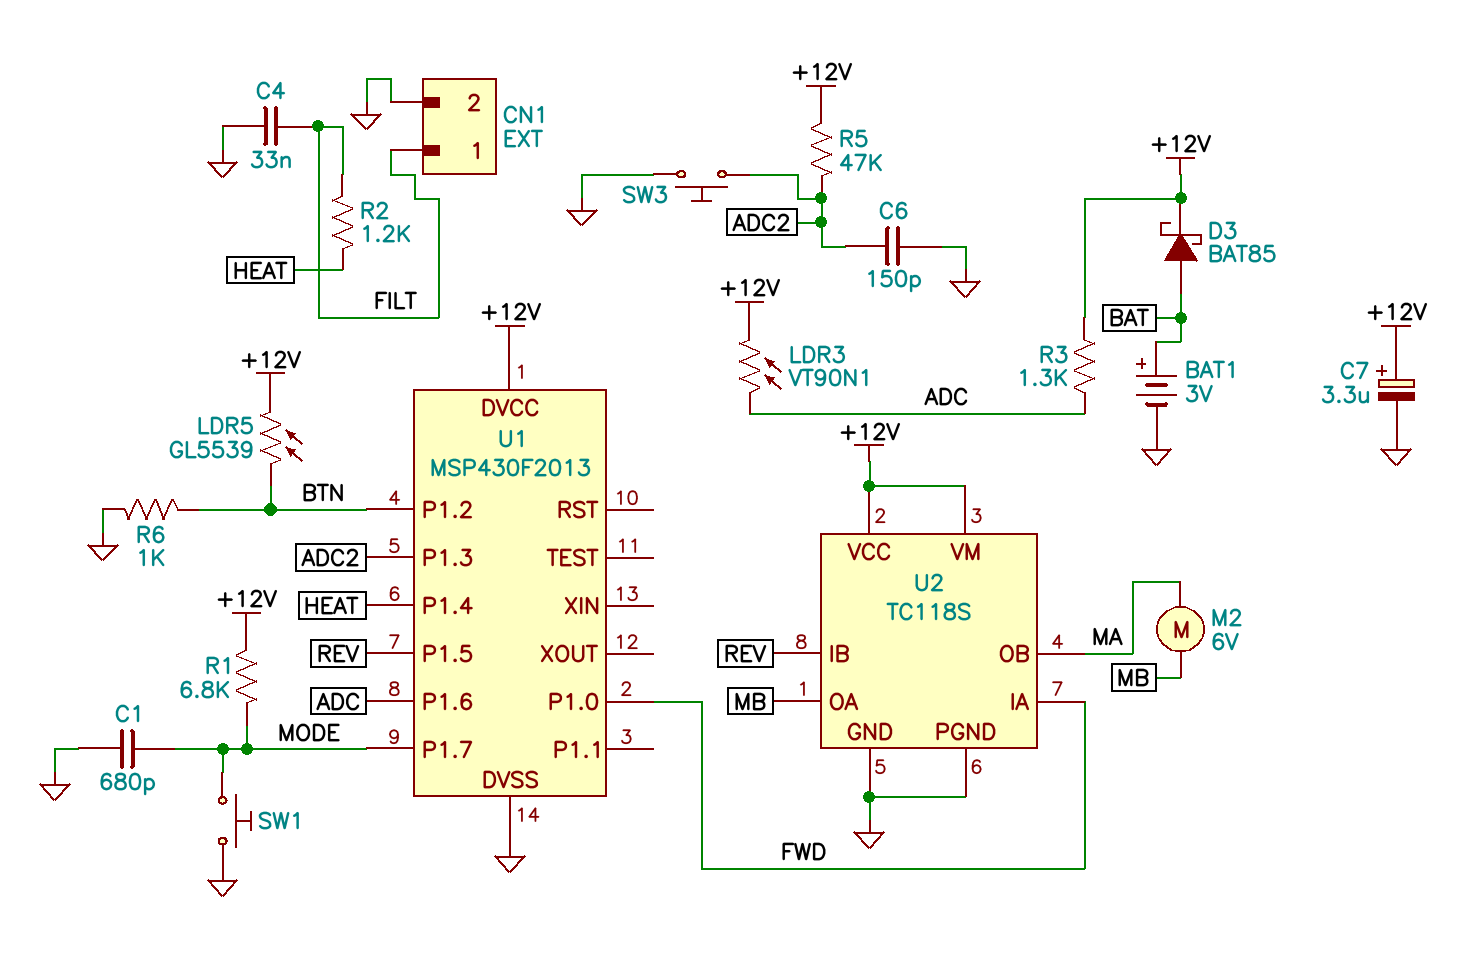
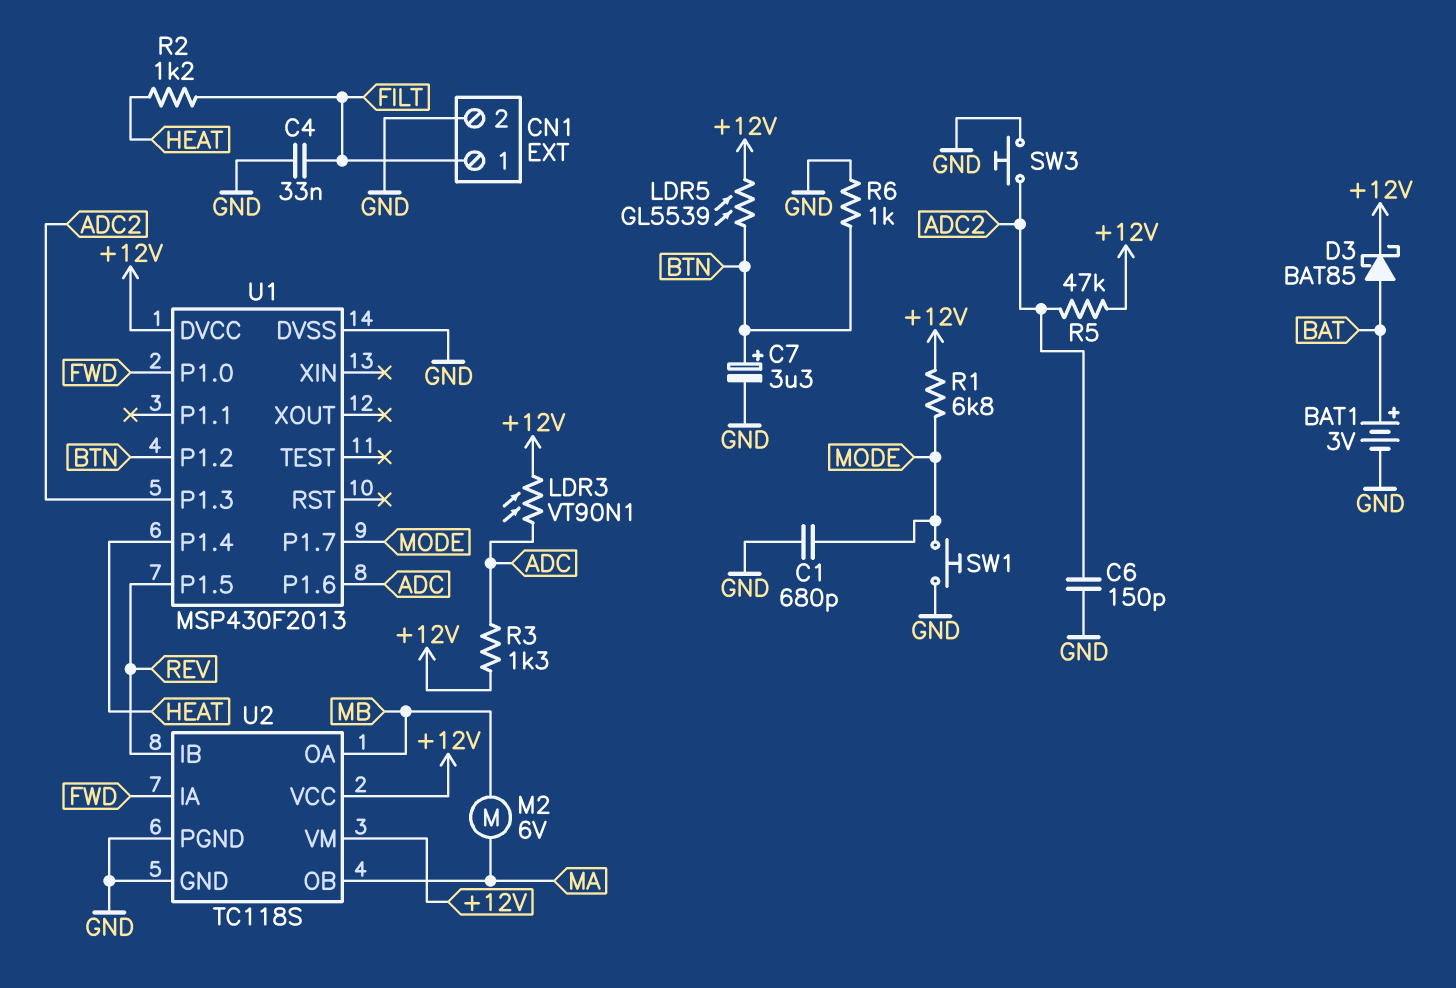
C7: 3.3uF (plus +12V, minus GND) -> 3.3uF (plus BTN, minus GND)

